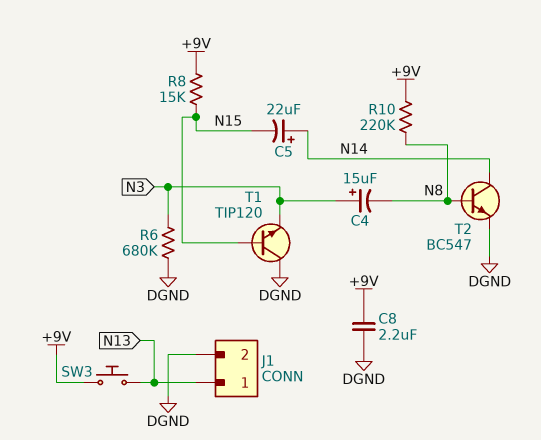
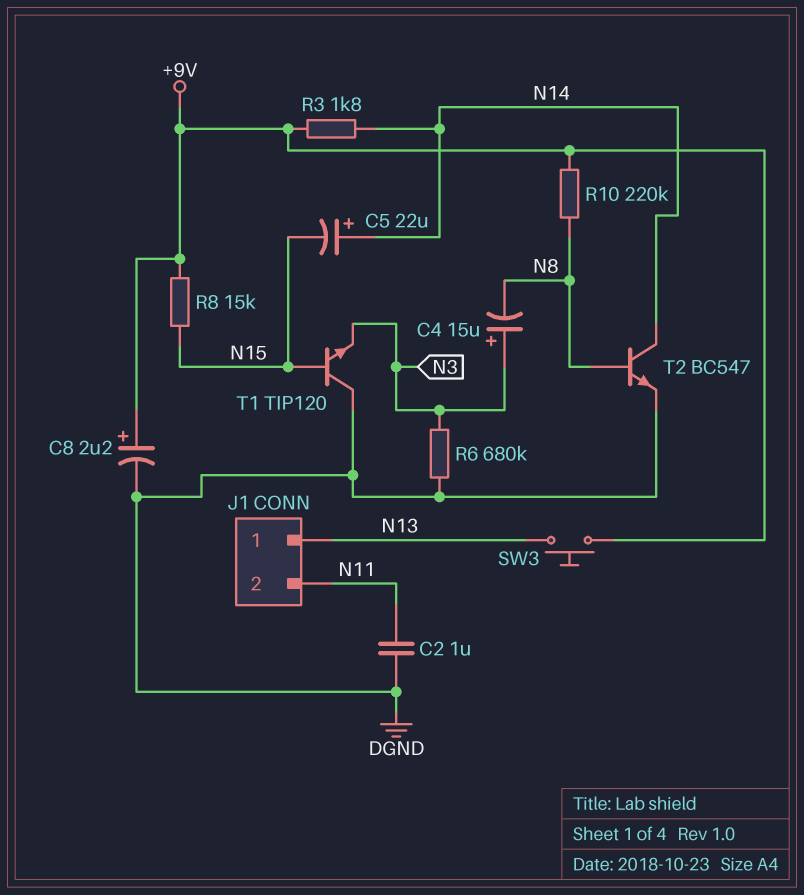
C2: none -> 1uF (DGND, N11)
C8: 2.2uF (+9V, DGND) -> 2.2uF (plus +9V, minus DGND)
J1 pin 2: DGND -> N11
R3: none -> 1.8k (+9V, N14)

